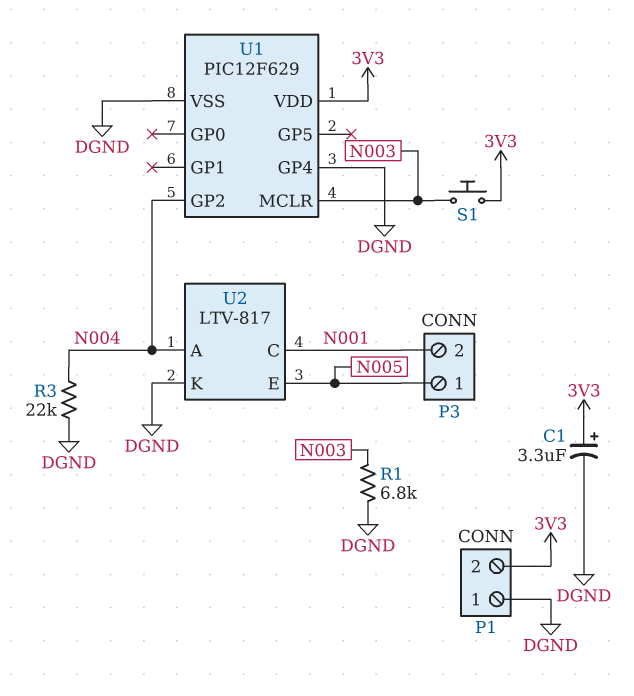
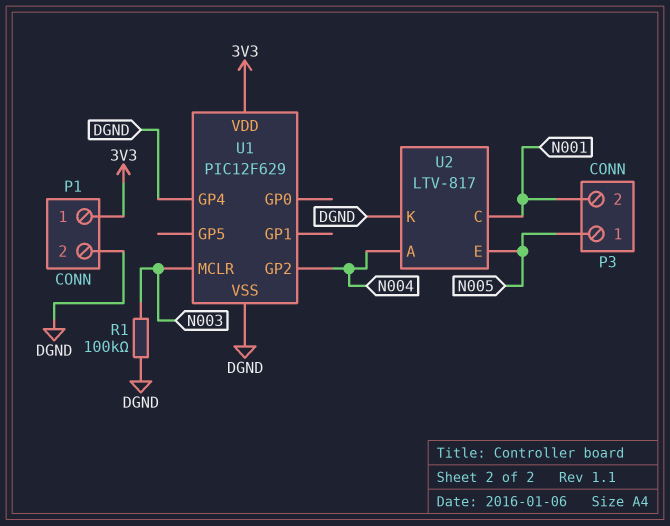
C1: 3.3uF (plus 3V3, minus DGND) -> none
P1 pin 1: DGND -> 3V3
P1 pin 2: 3V3 -> DGND
R1: 6.8k (DGND, N003) -> 100k (DGND, N003)
R3: 22k (DGND, N004) -> none
S1: button (3V3, N003) -> none

